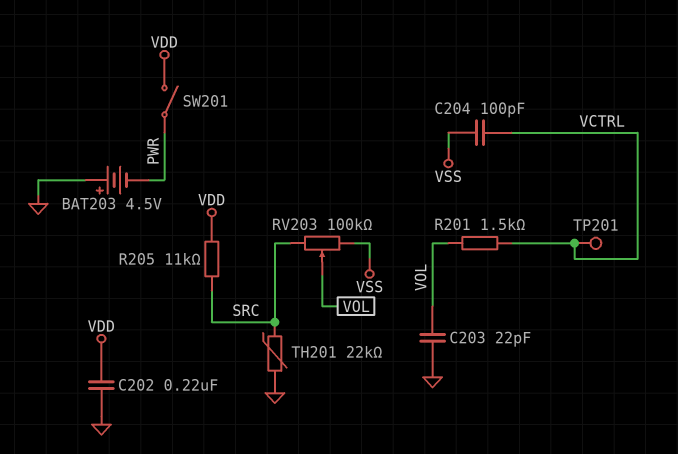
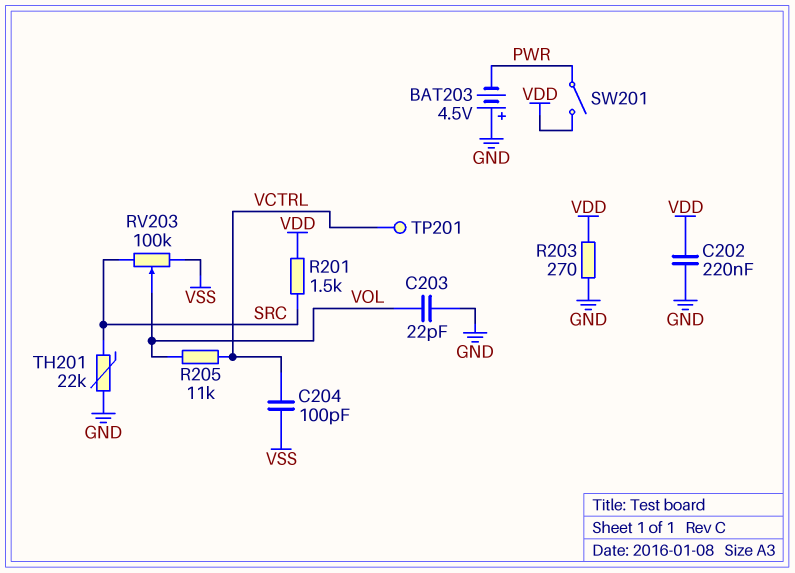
R201: 1.5k (VCTRL, VOL) -> 1.5k (SRC, VDD)
R203: none -> 270 (GND, VDD)
R205: 11k (SRC, VDD) -> 11k (VCTRL, VOL)

